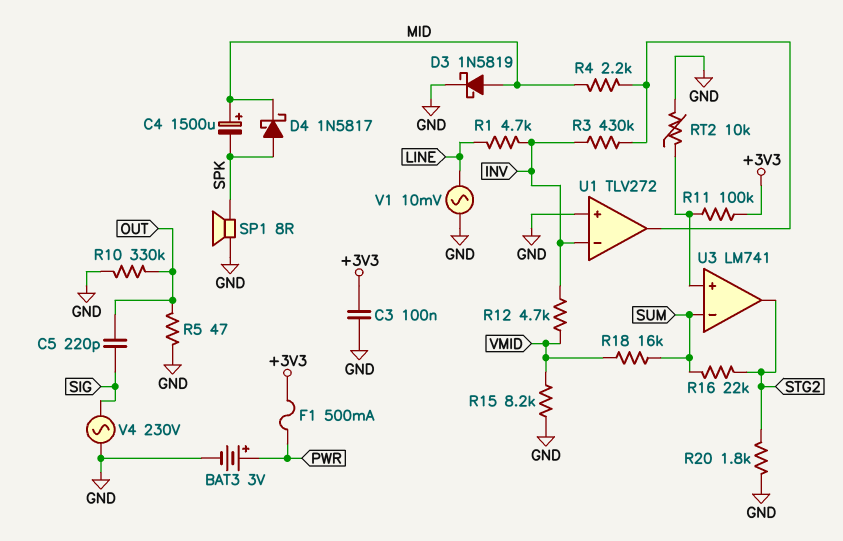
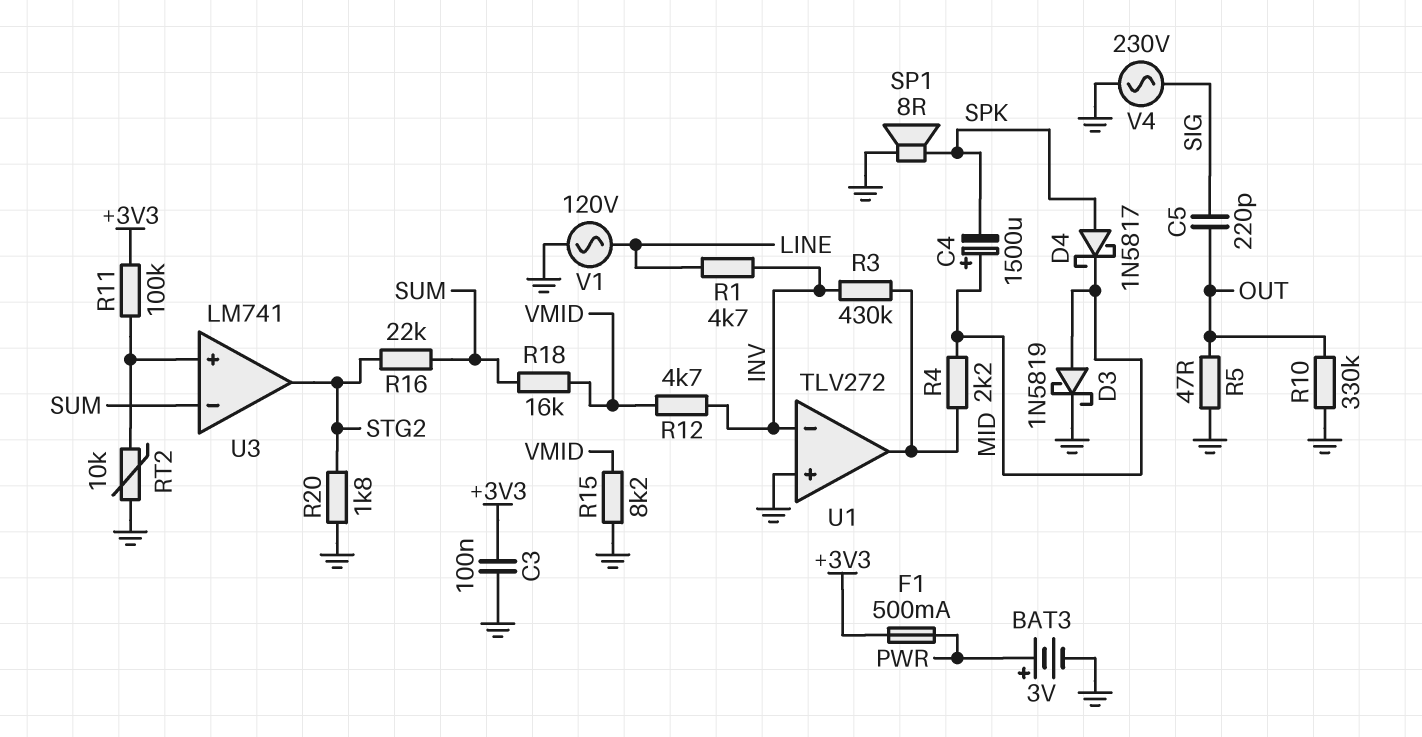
V1: AC 10mV (GND, LINE) -> AC 120V (GND, LINE)

